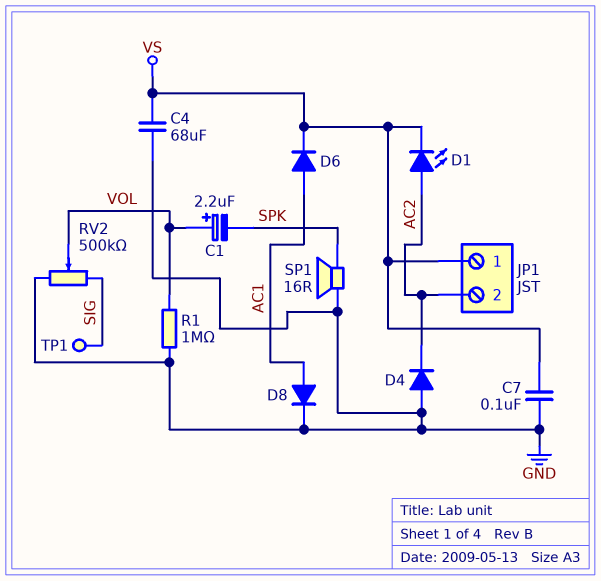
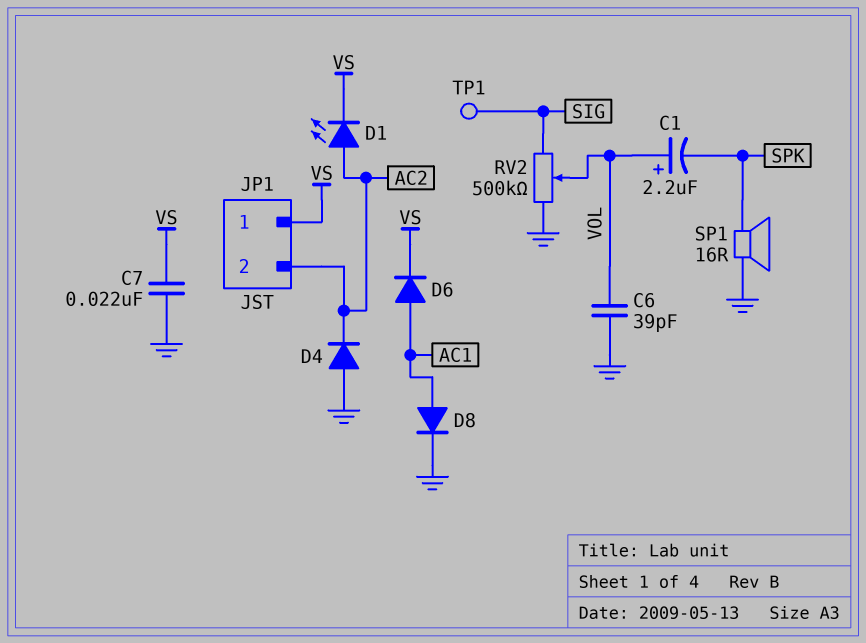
C4: 68uF (GND, VS) -> none
C6: none -> 39pF (GND, VOL)
C7: 100nF (GND, VS) -> 22nF (GND, VS)
R1: 1M (GND, VOL) -> none

